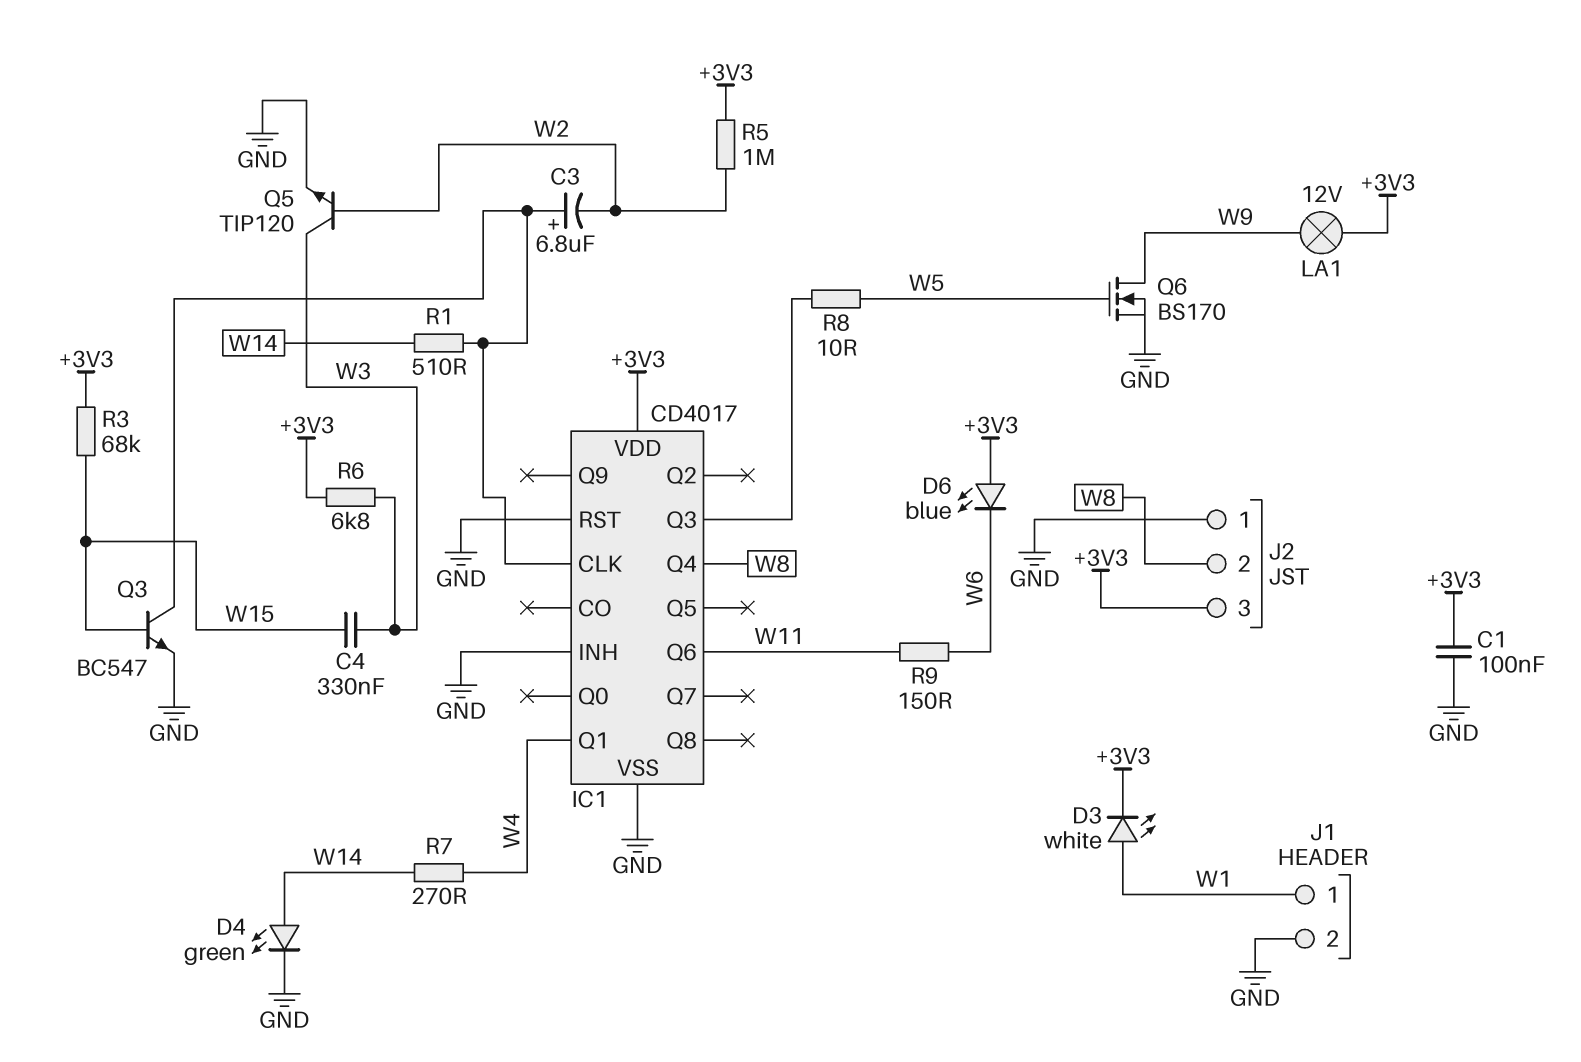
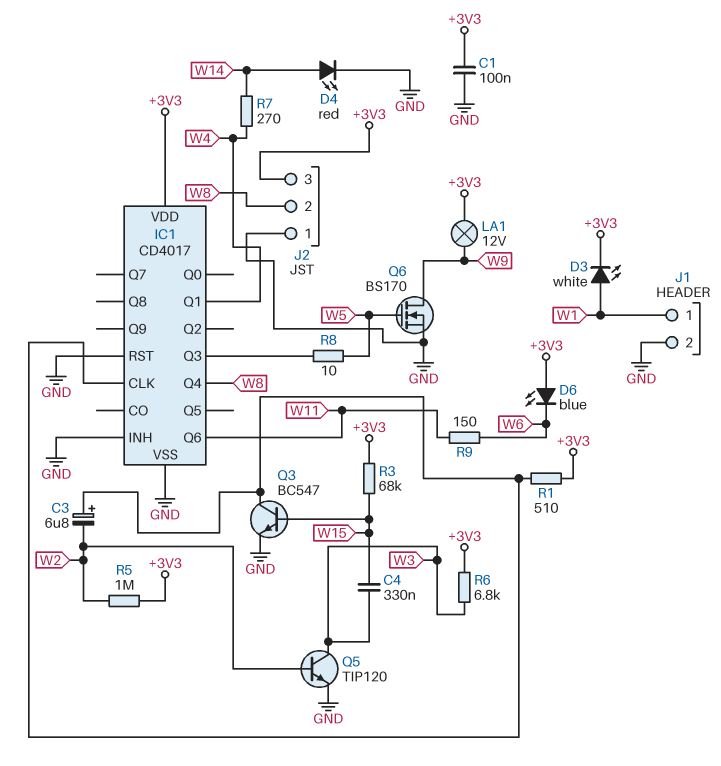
D4: LED green (A W14, K GND) -> LED red (A W14, K GND)
R1: 510 (IC1/CLK, W14) -> 510 (+3V3, IC1/CLK)

